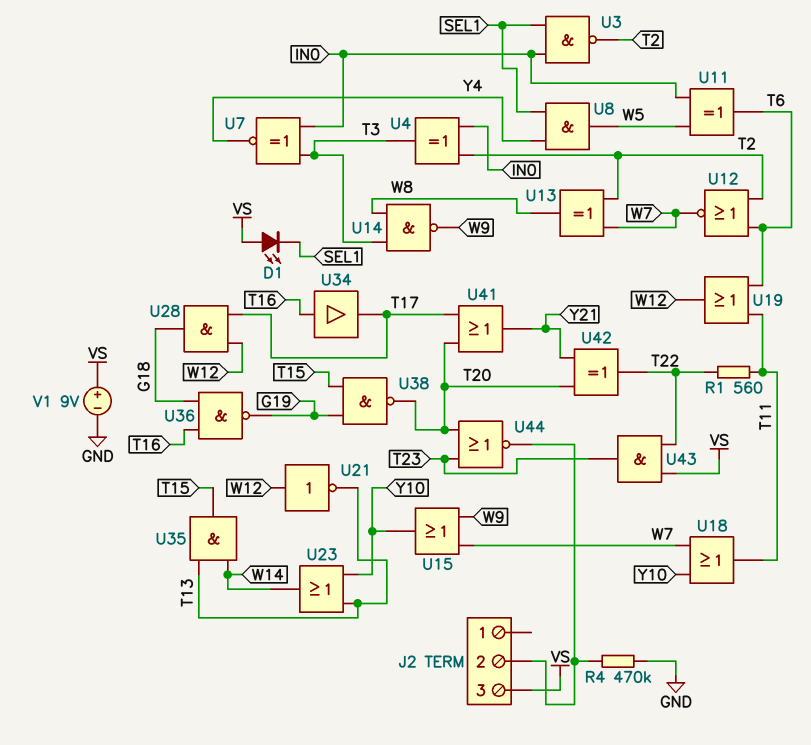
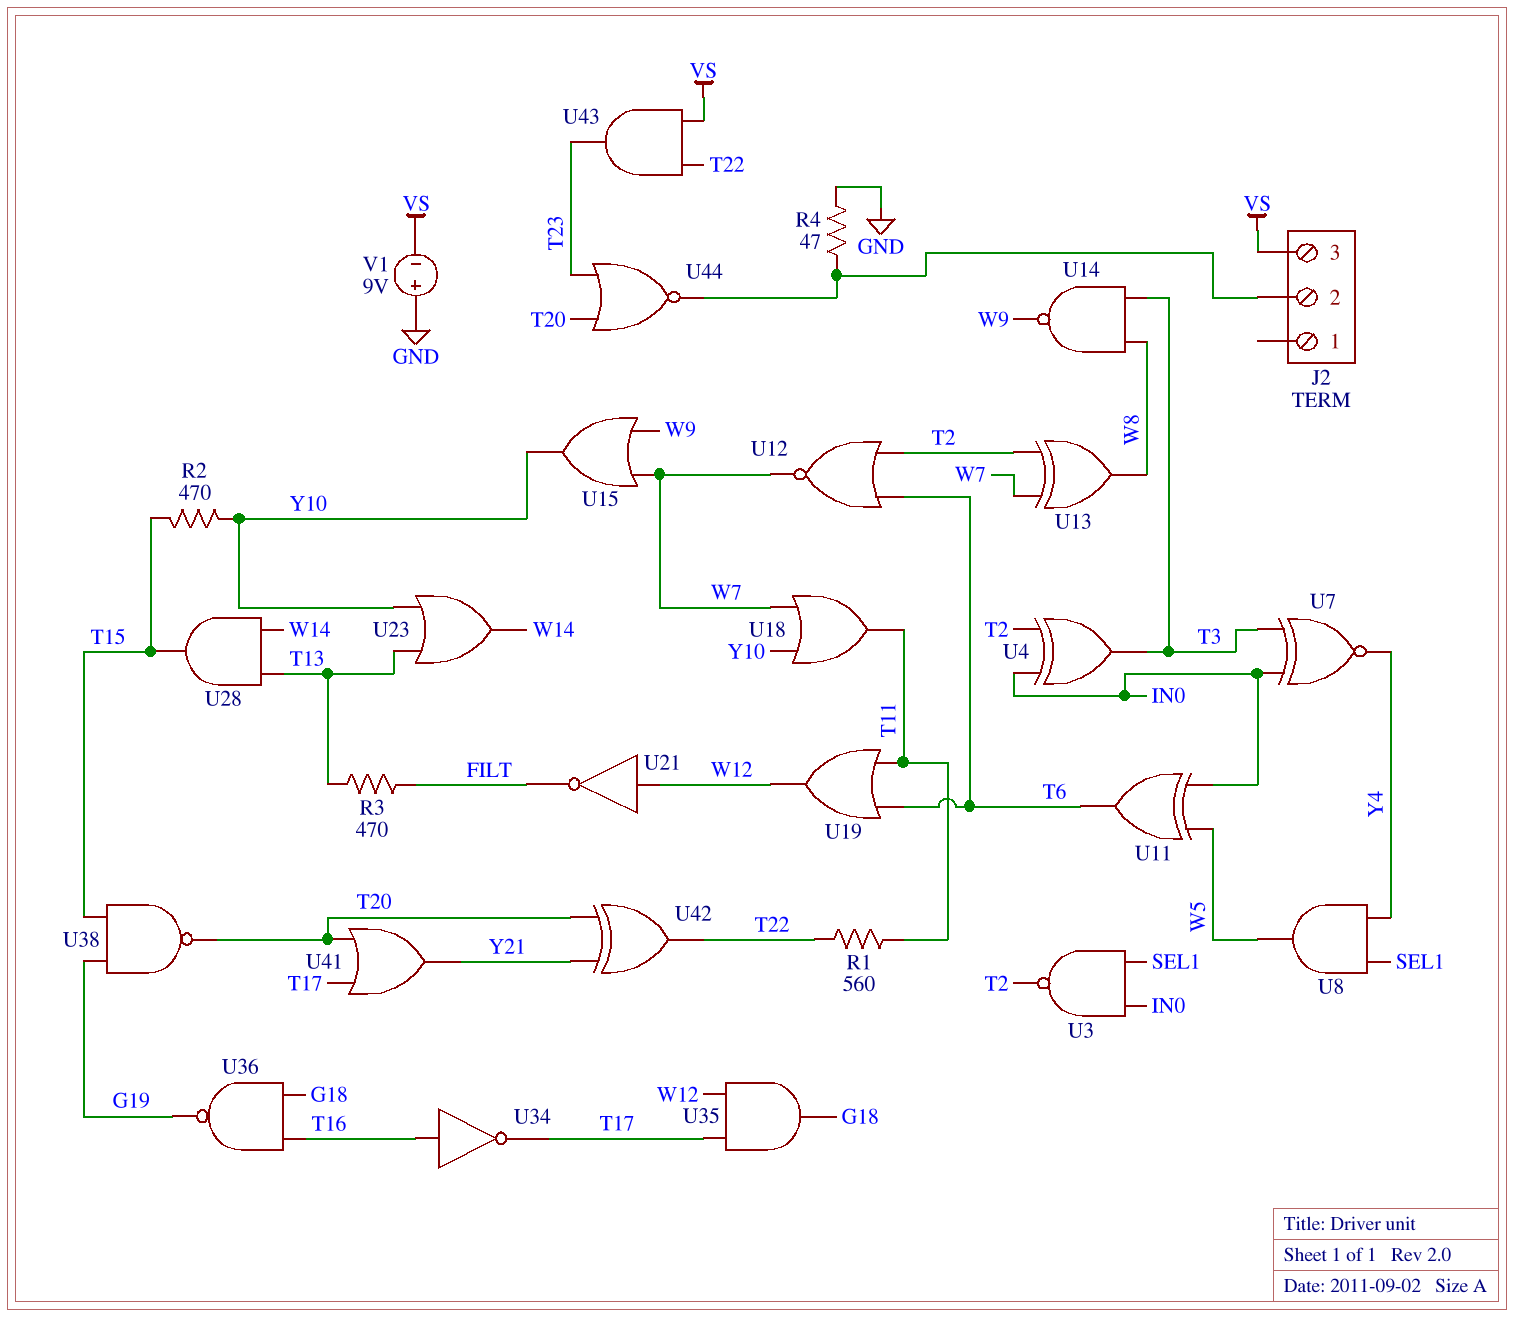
D1: LED (A VS, K SEL1) -> none
R2: none -> 470 (T15, Y10)
R3: none -> 470 (FILT, T13)
R4: 470k (GND, J2/2) -> 47 (GND, J2/2)
U21: NOT (in W12, out T13) -> NOT (in W12, out FILT)
U28: AND (in T17, in W12, out G18) -> AND (in T13, in W14, out T15)
U34: buffer (in T16, out T17) -> NOT (in T16, out T17)
U35: AND (in T13, in W14, out T15) -> AND (in T17, in W12, out G18)
V1: 9V (plus VS, minus GND) -> 9V (plus GND, minus VS)

